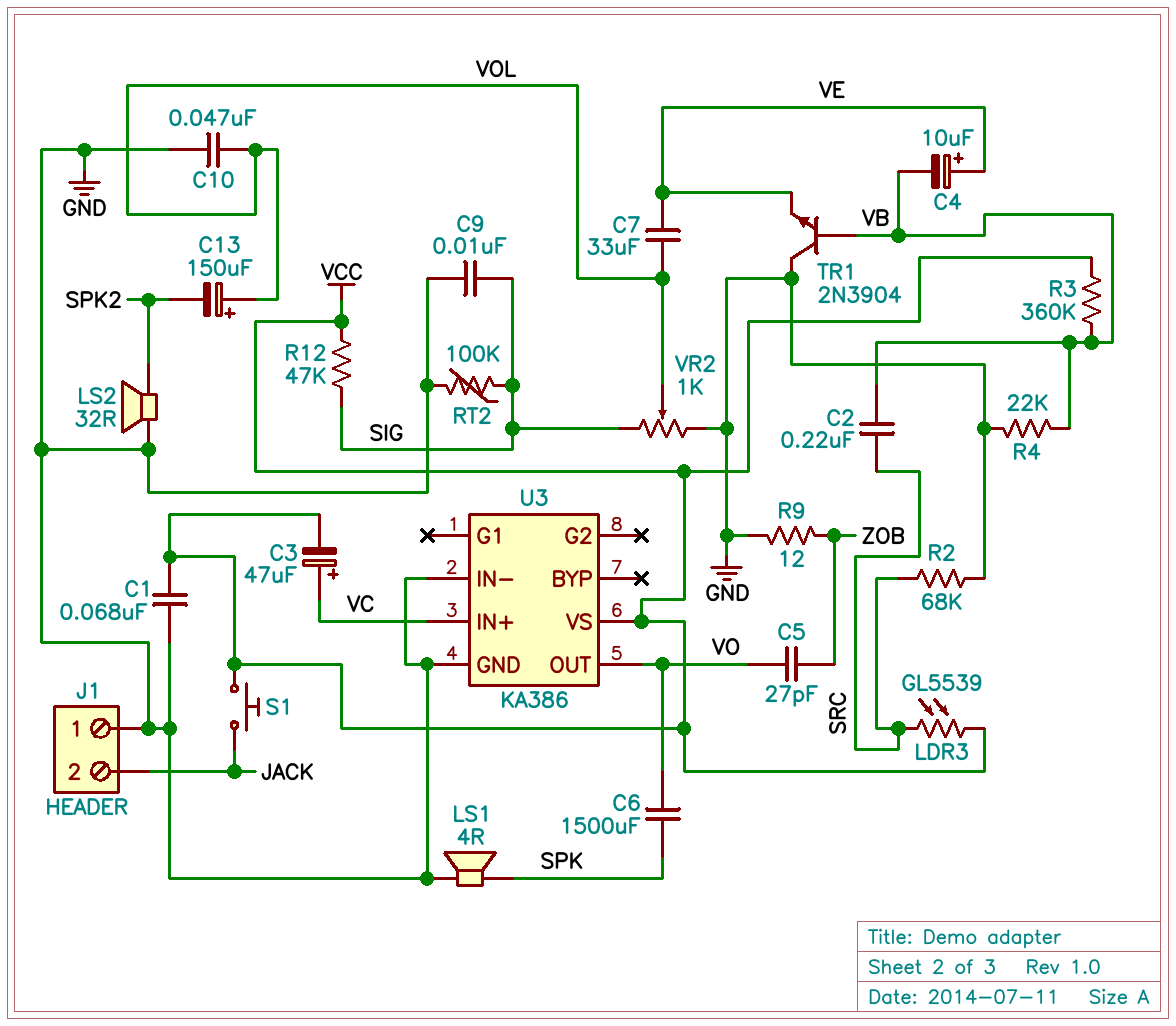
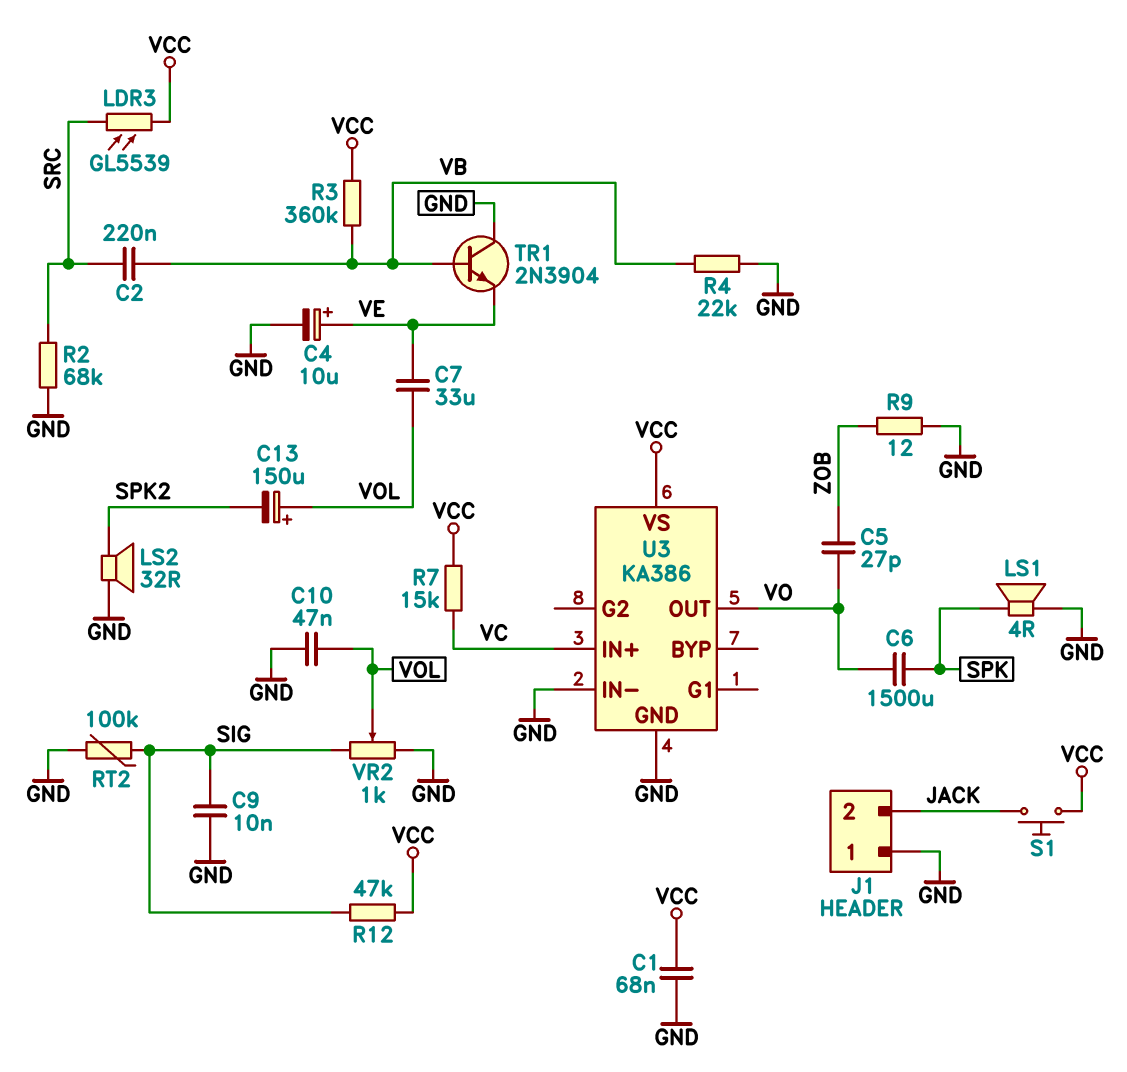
C3: 47uF (plus VC, minus VCC) -> none
C4: 10uF (plus VE, minus VB) -> 10uF (plus VE, minus GND)
R7: none -> 15k (VC, VCC)

